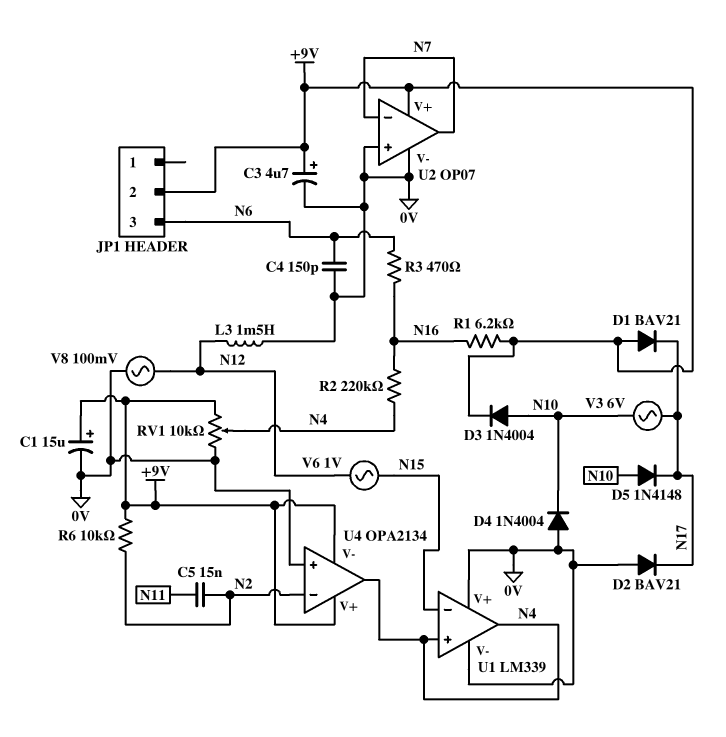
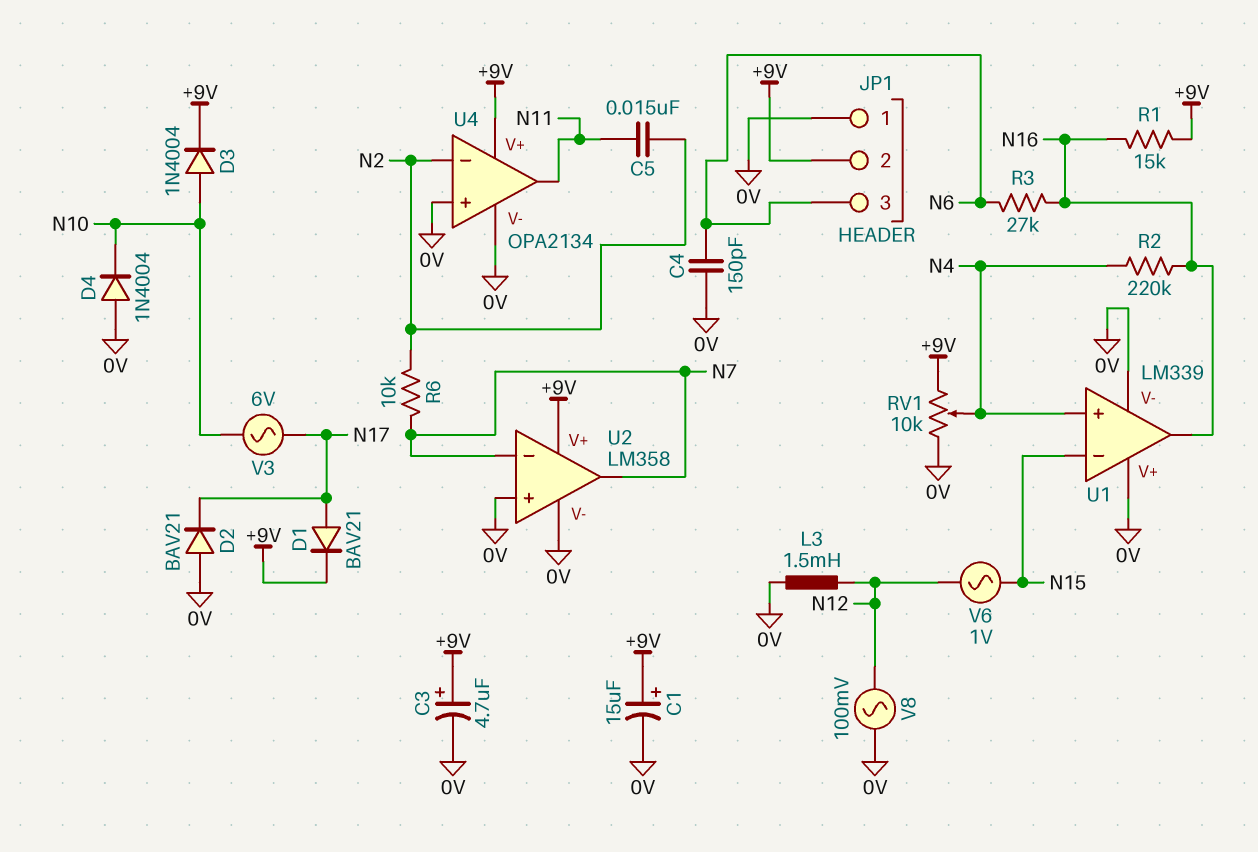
D1: diode BAV21 (A +9V, K N17) -> diode BAV21 (A N17, K +9V)
D5: diode 1N4148 (A N10, K N17) -> none
JP1 pin 1: none -> 0V
R1: 6.2k (+9V, N16) -> 15k (+9V, N16)
R3: 470 (N6, N16) -> 27k (N6, N16)
R6: 10k (+9V, N2) -> 10k (N2, N7)
U1 pin out: N4 -> N16
U2: OP07 -> LM358
U4 pin V-: +9V -> 0V
U4 pin out: N4 -> N11

